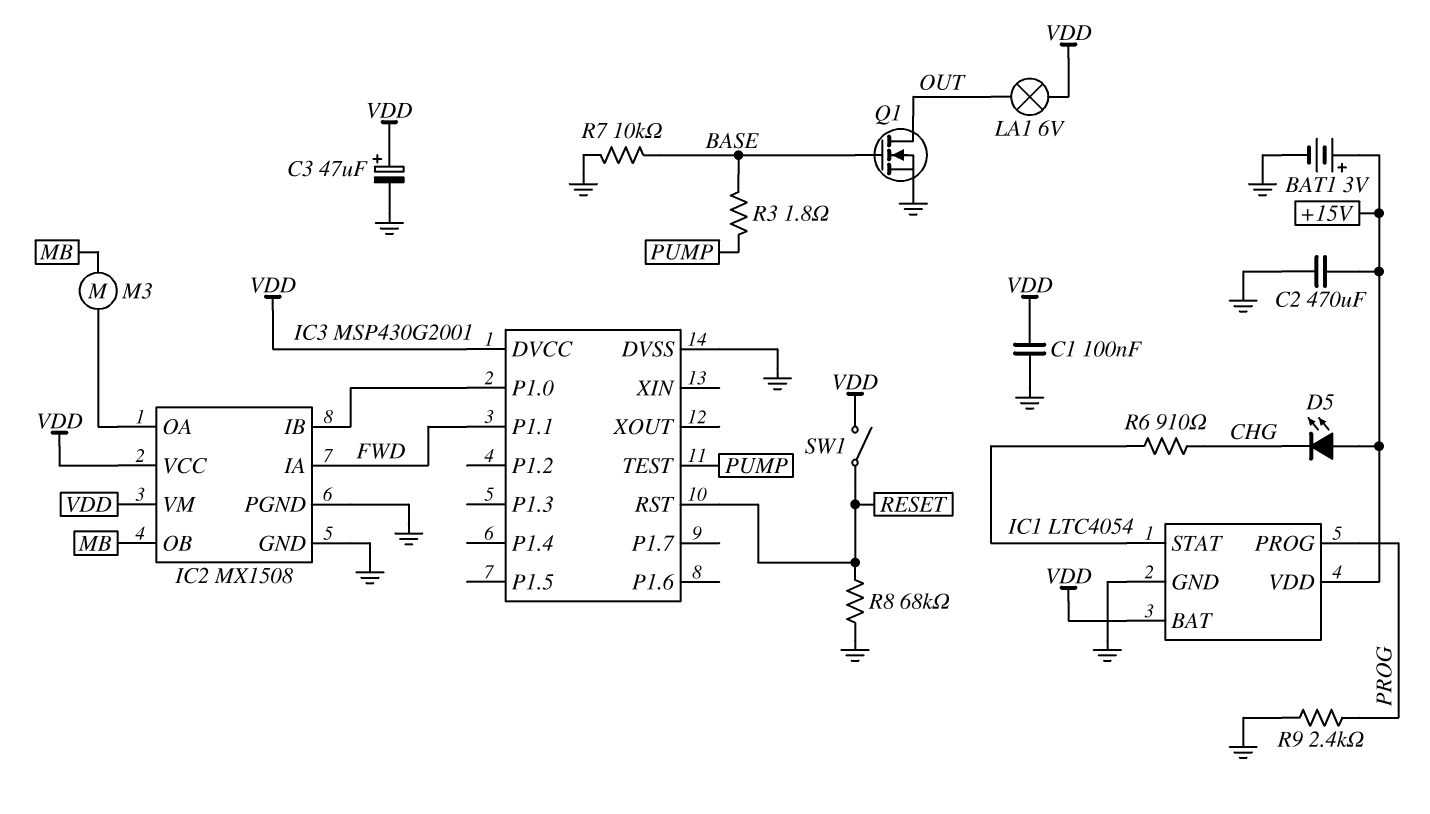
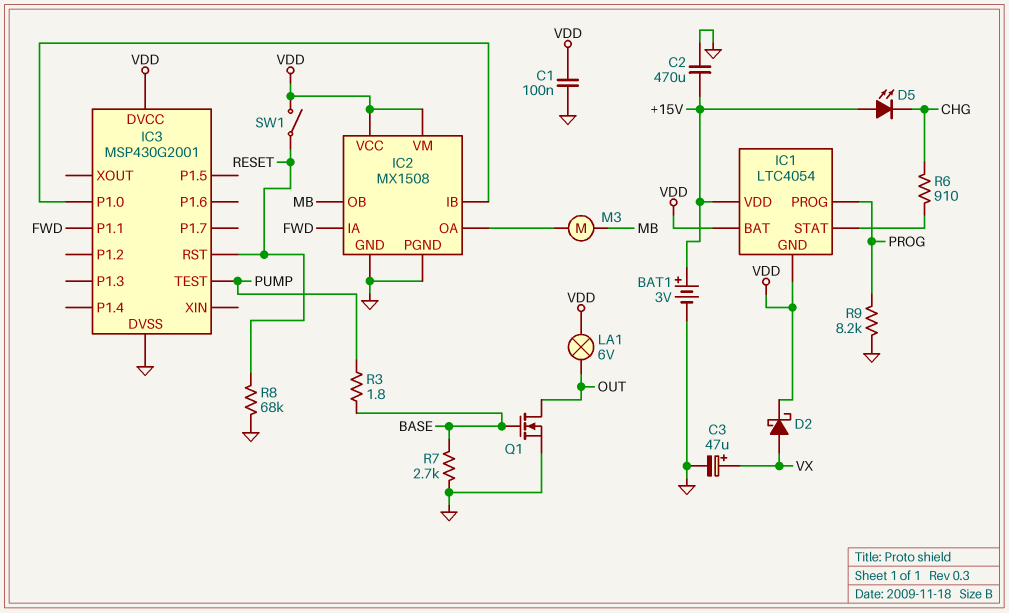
C3: 47uF (plus VDD, minus GND) -> 47uF (plus VX, minus GND)
D2: none -> schottky (A VX, K VDD)
IC1 pin GND: GND -> VDD
R7: 10k (BASE, GND) -> 2.7k (BASE, GND)
R9: 2.4k (GND, PROG) -> 8.2k (GND, PROG)

